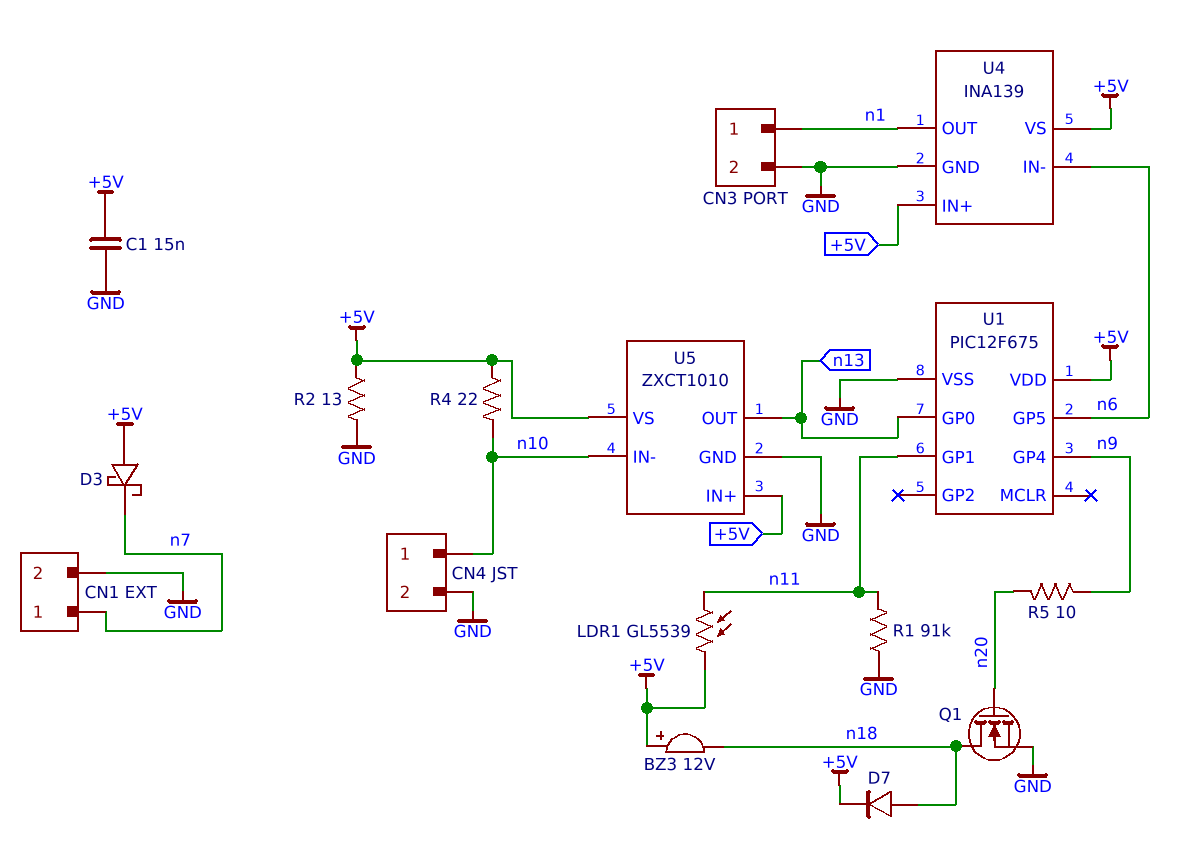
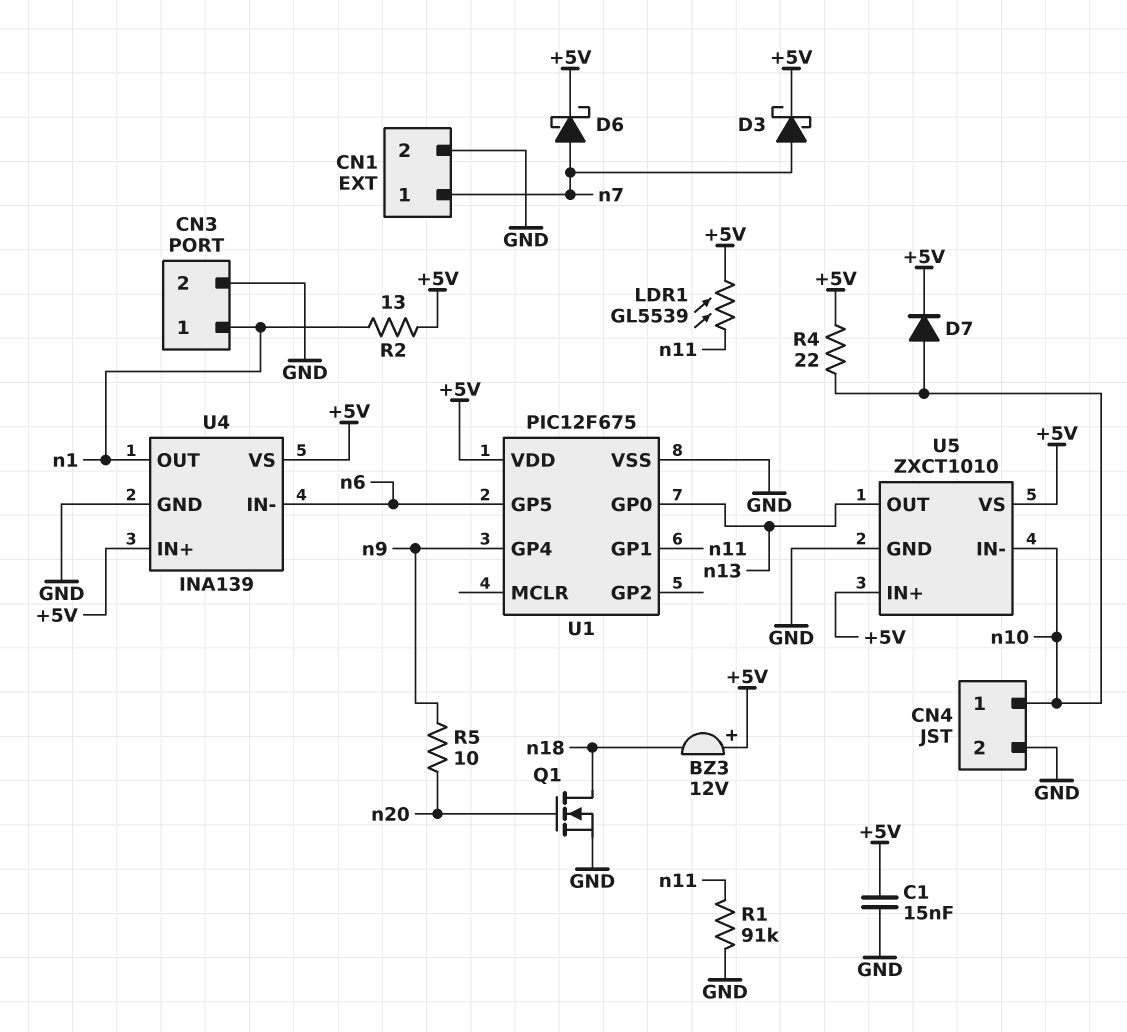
D3: schottky (A +5V, K n7) -> schottky (A n7, K +5V)
D6: none -> schottky (A n7, K +5V)
D7: diode (A n18, K +5V) -> diode (A n10, K +5V)
R2: 13 (+5V, GND) -> 13 (+5V, n1)

